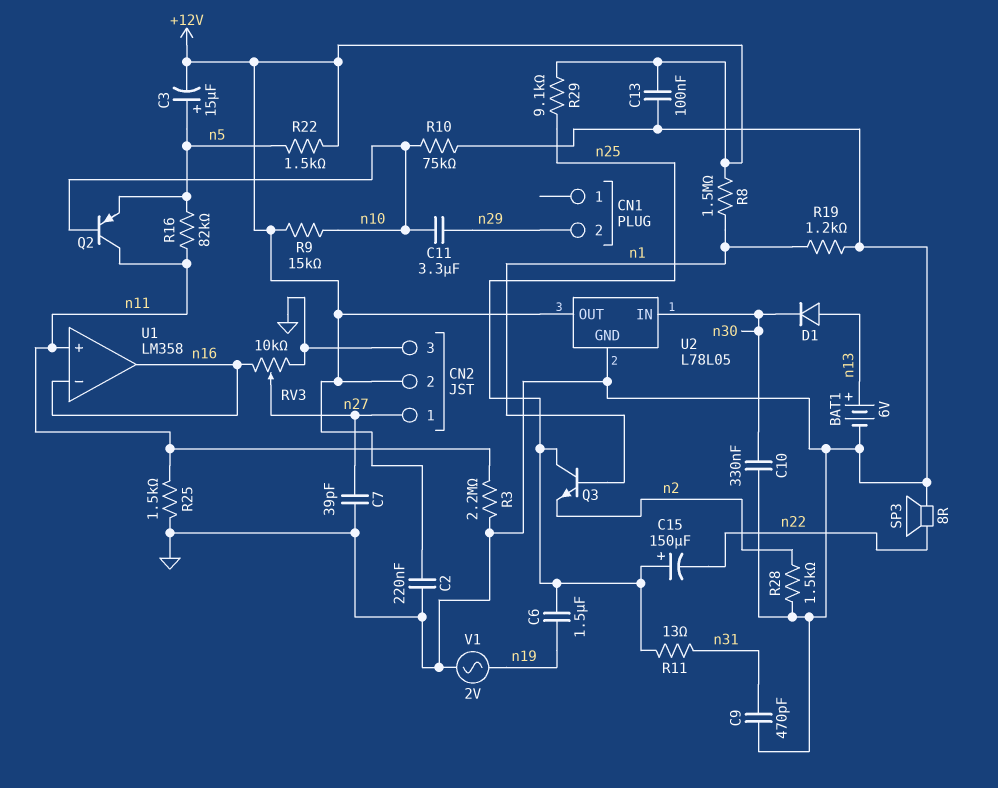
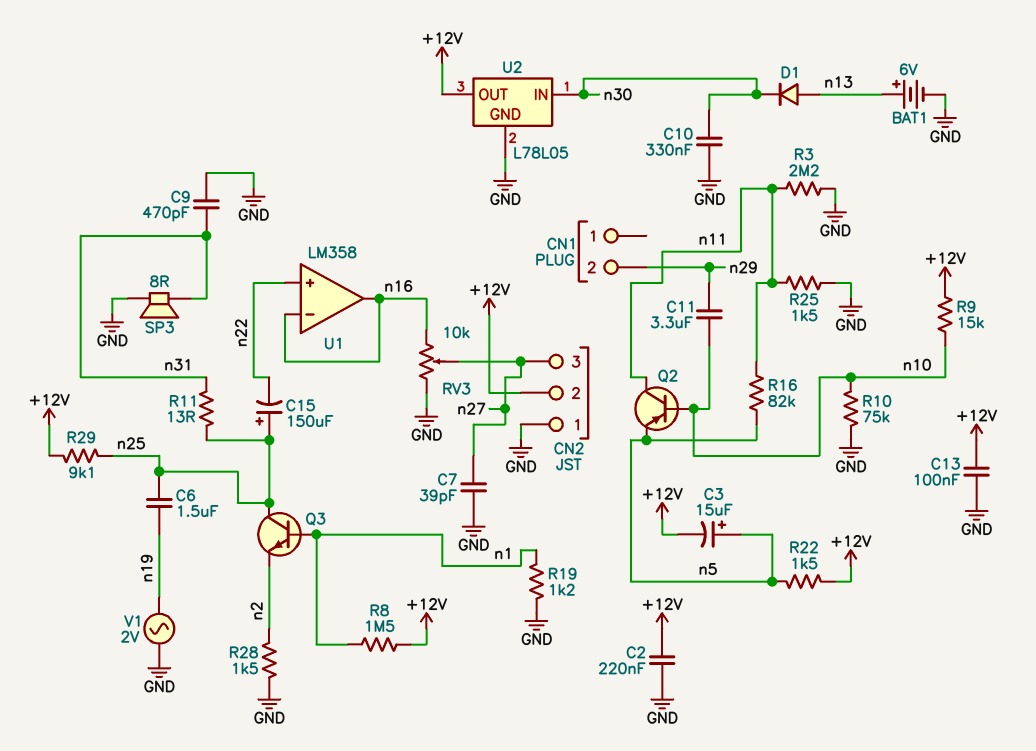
CN2 pin 1: n27 -> GND
CN2 pin 3: GND -> n27
SP3: speaker 8R (GND, n22) -> speaker 8R (GND, n31)
U1 pin in+: n11 -> n22

